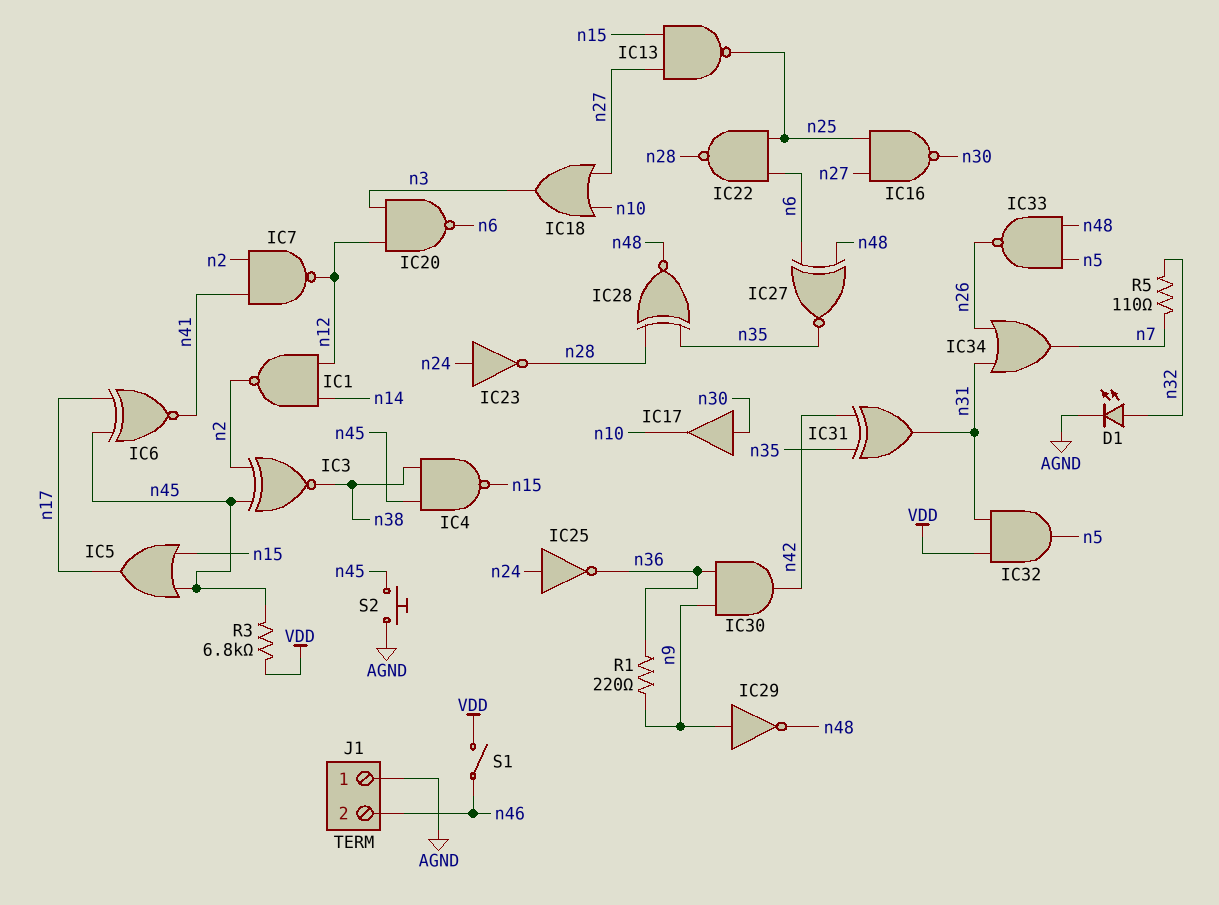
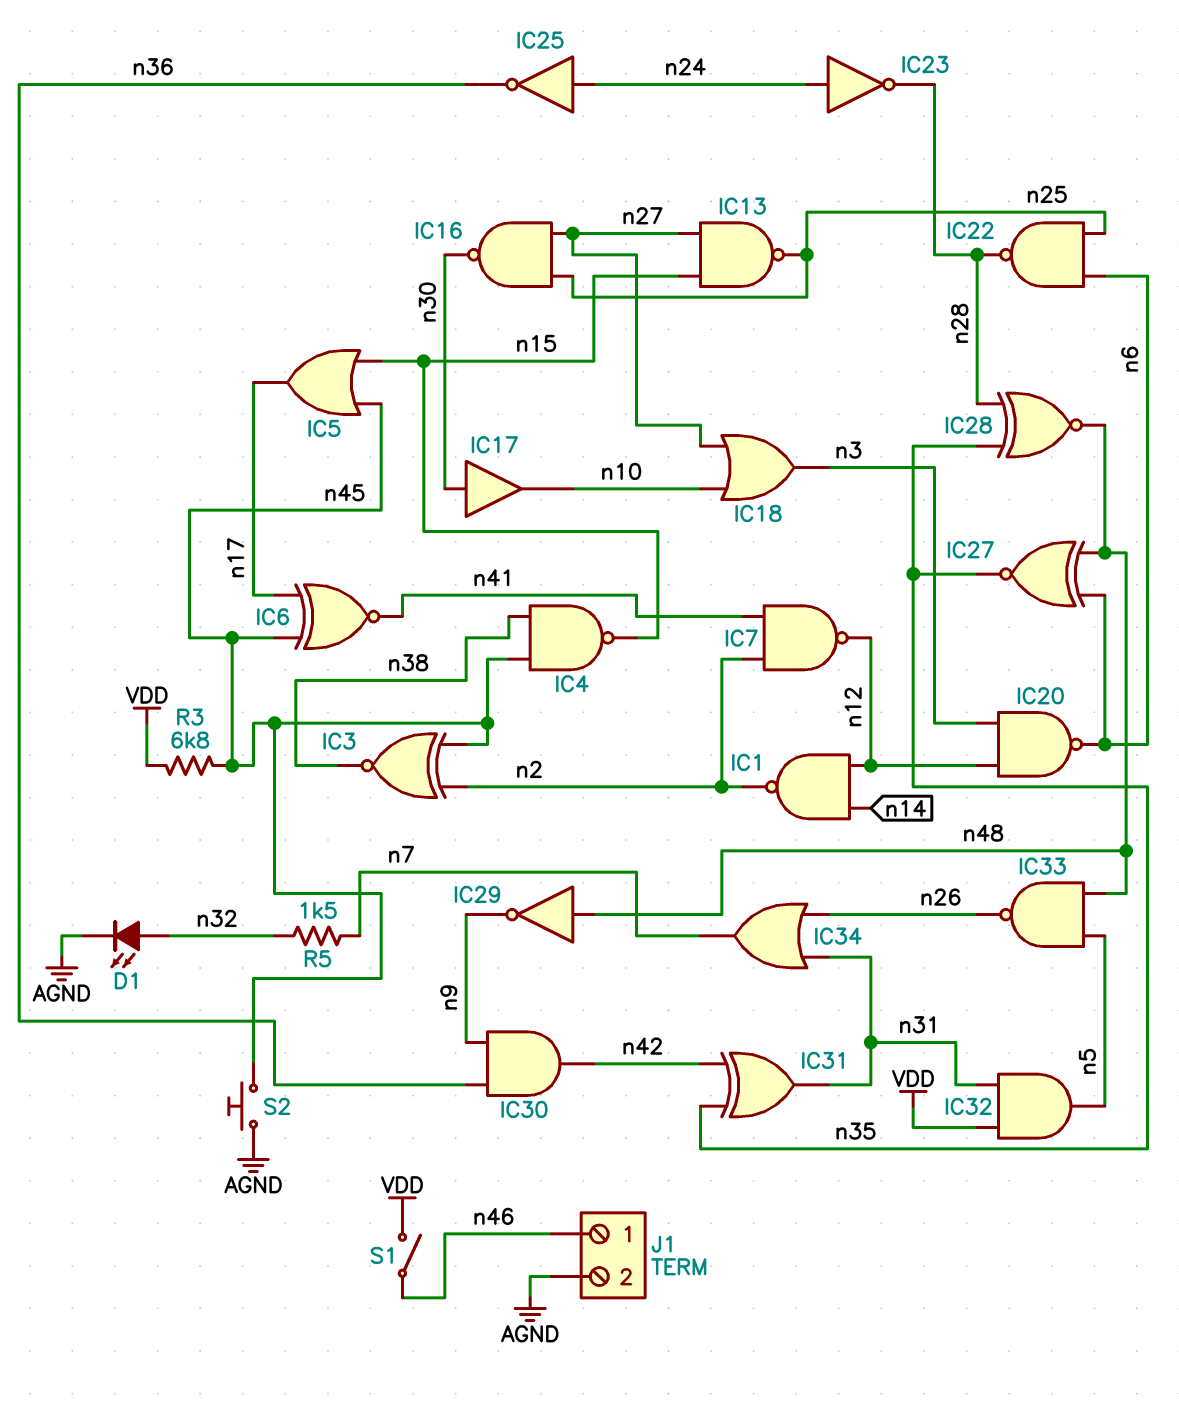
IC29: NOT (in n9, out n48) -> NOT (in n48, out n9)
J1 pin 1: AGND -> n46
J1 pin 2: n46 -> AGND
R1: 220 (n9, n36) -> none
R5: 110 (n7, n32) -> 1.5k (n7, n32)

